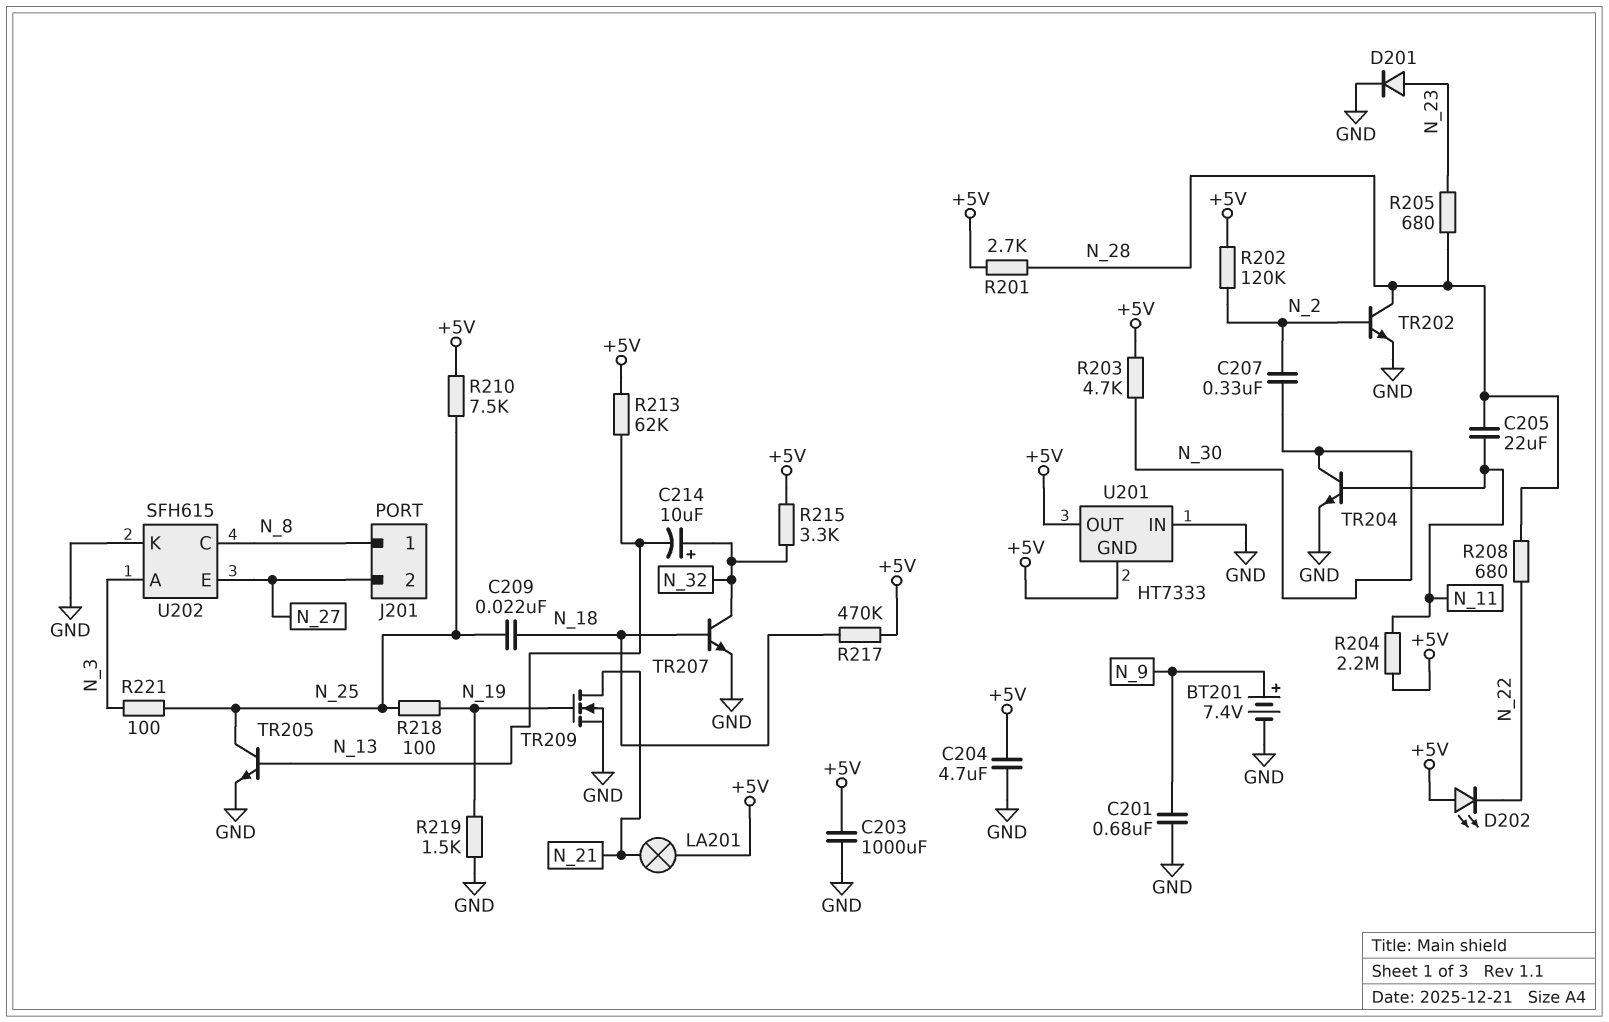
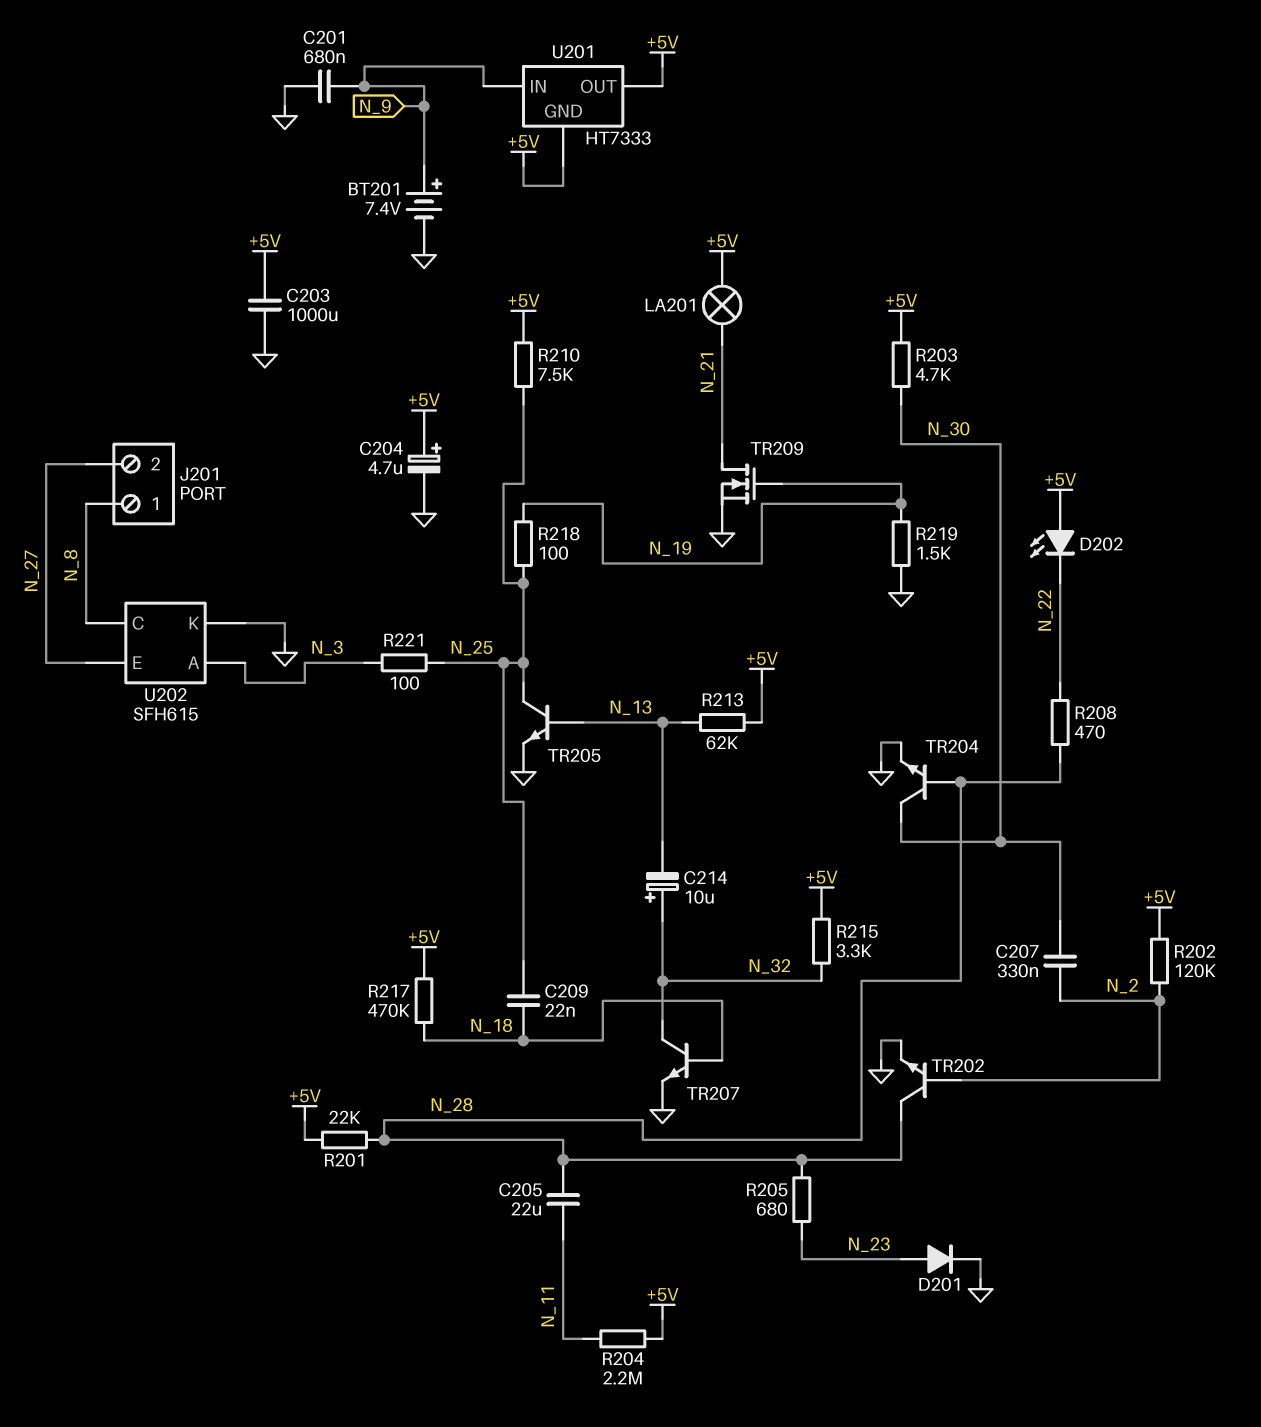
C204: 4.7uF (+5V, GND) -> 4.7uF (plus +5V, minus GND)
R201: 2.7k (+5V, N_28) -> 22k (+5V, N_28)
R208: 680 (N_22, N_28) -> 470 (N_22, N_28)
TR204: NPN (B N_11, C N_30, E GND) -> NPN (B N_28, C N_30, E GND)
U201 pin IN: GND -> N_9

